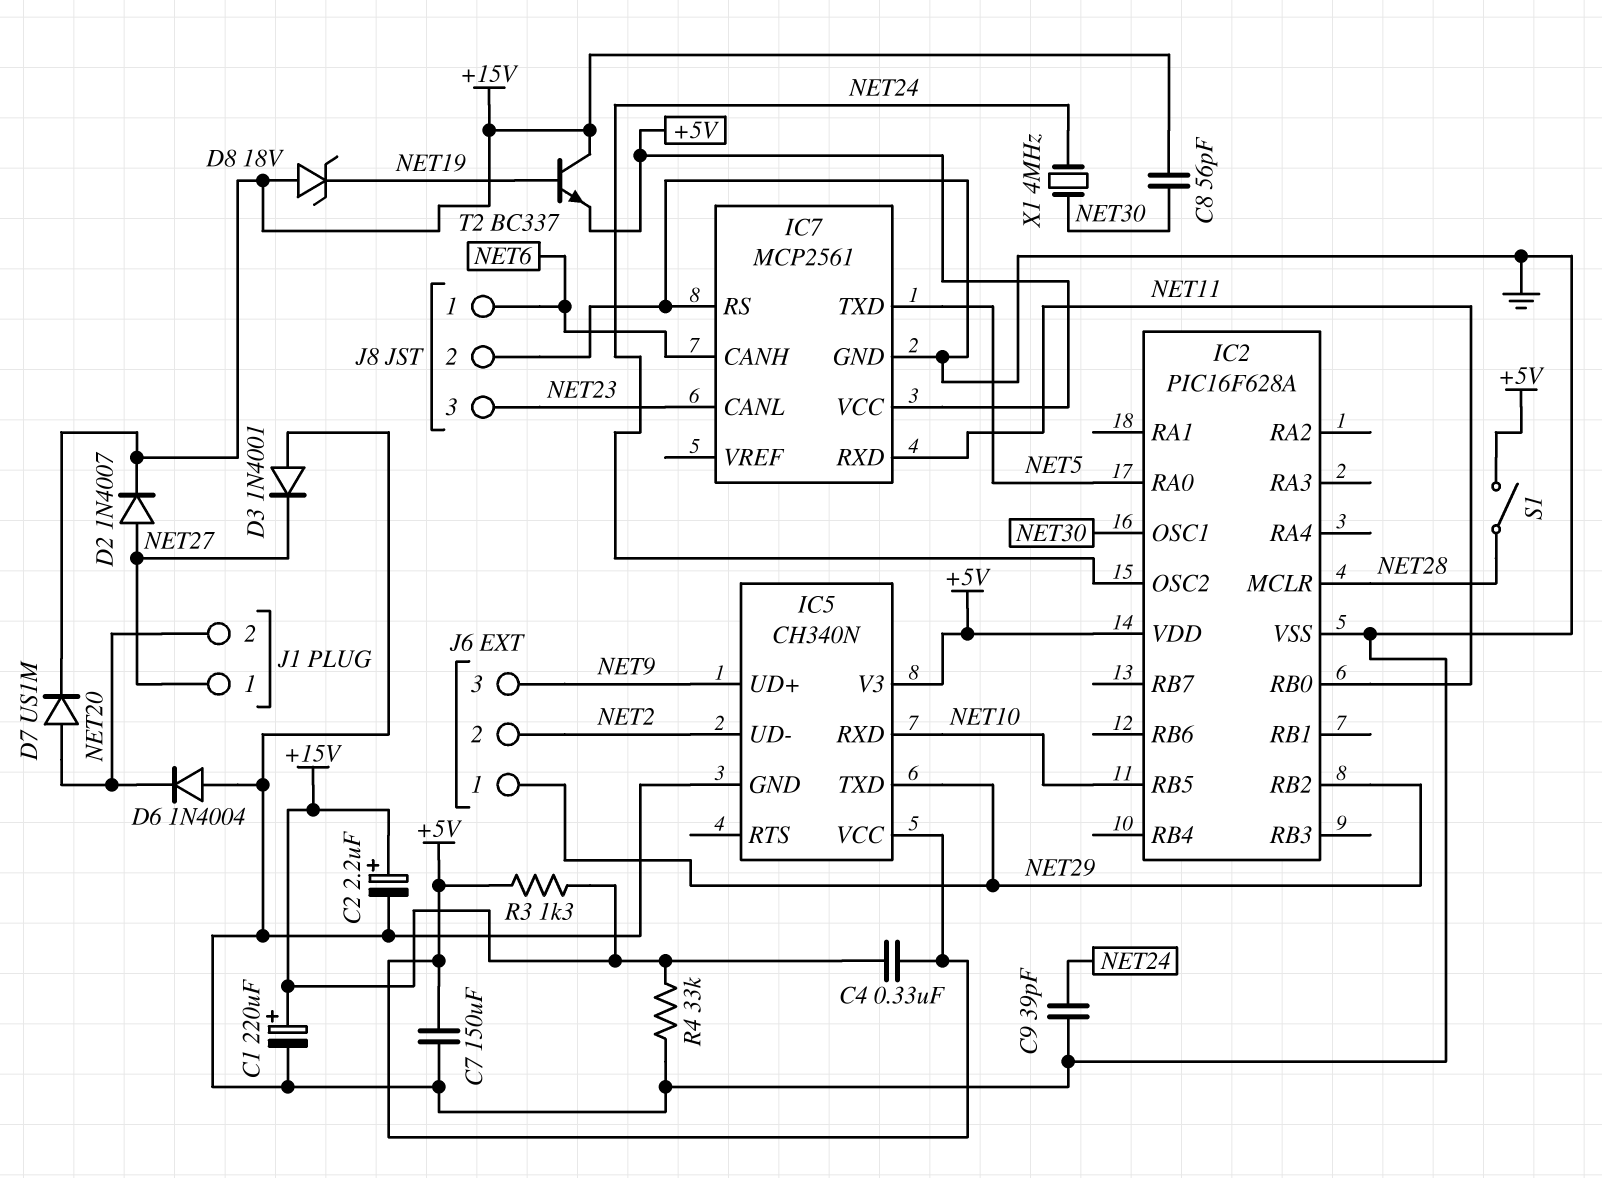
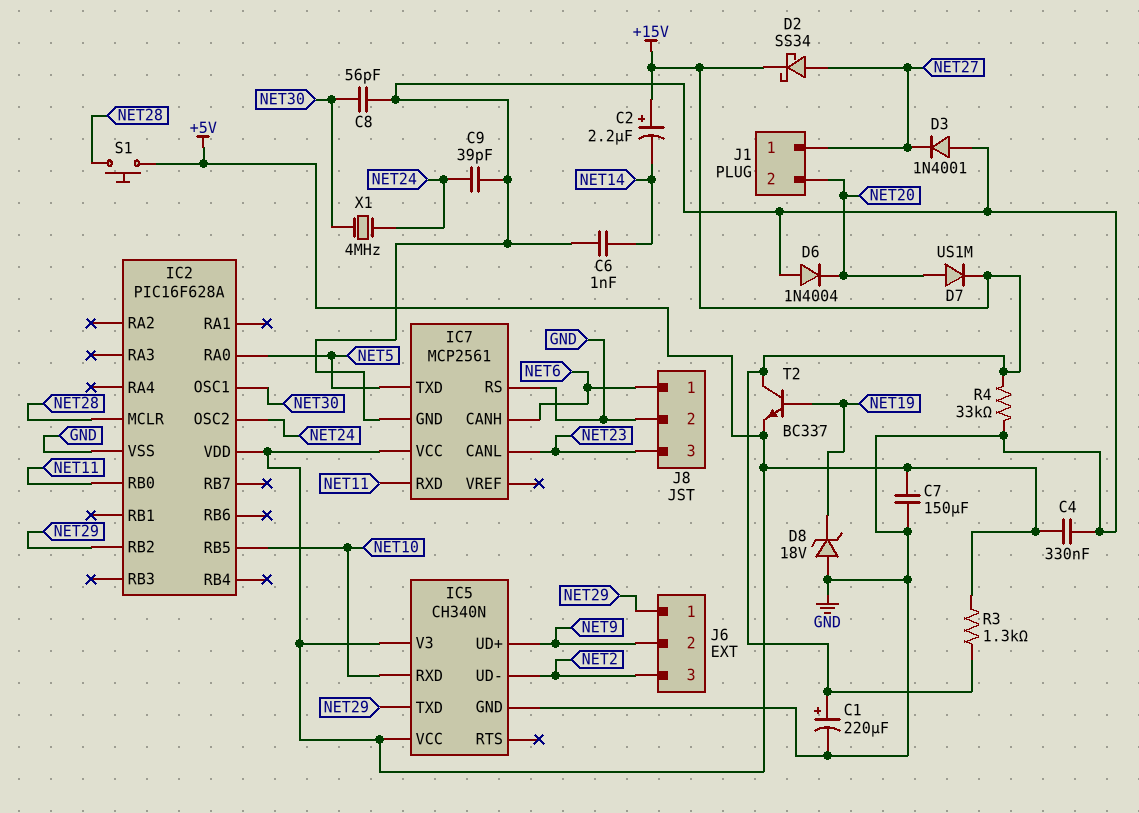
C2: 2.2uF (plus +15V, minus GND) -> 2.2uF (plus +15V, minus NET14)
C4: 330nF (+5V, +15V) -> 330nF (+5V, GND)
C6: none -> 1nF (GND, NET14)
C8: 56pF (+15V, NET30) -> 56pF (GND, NET30)
D2: diode 1N4007 (A NET27, K +15V) -> schottky SS34 (A NET27, K +15V)
D8: zener 18V (A +15V, K NET19) -> zener 18V (A GND, K NET19)
J6 pin 2: NET2 -> NET9
J6 pin 3: NET9 -> NET2
S1: switch (+5V, NET28) -> button (+5V, NET28)

